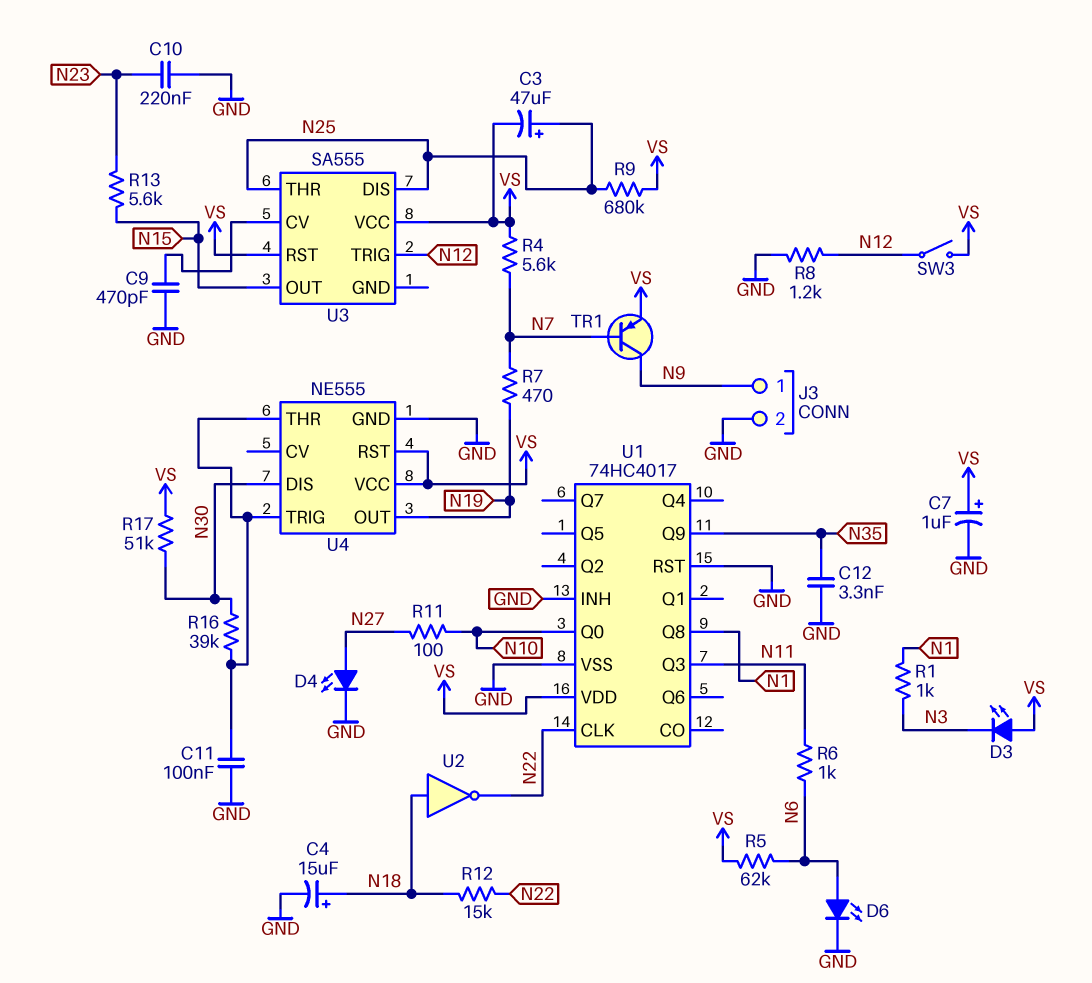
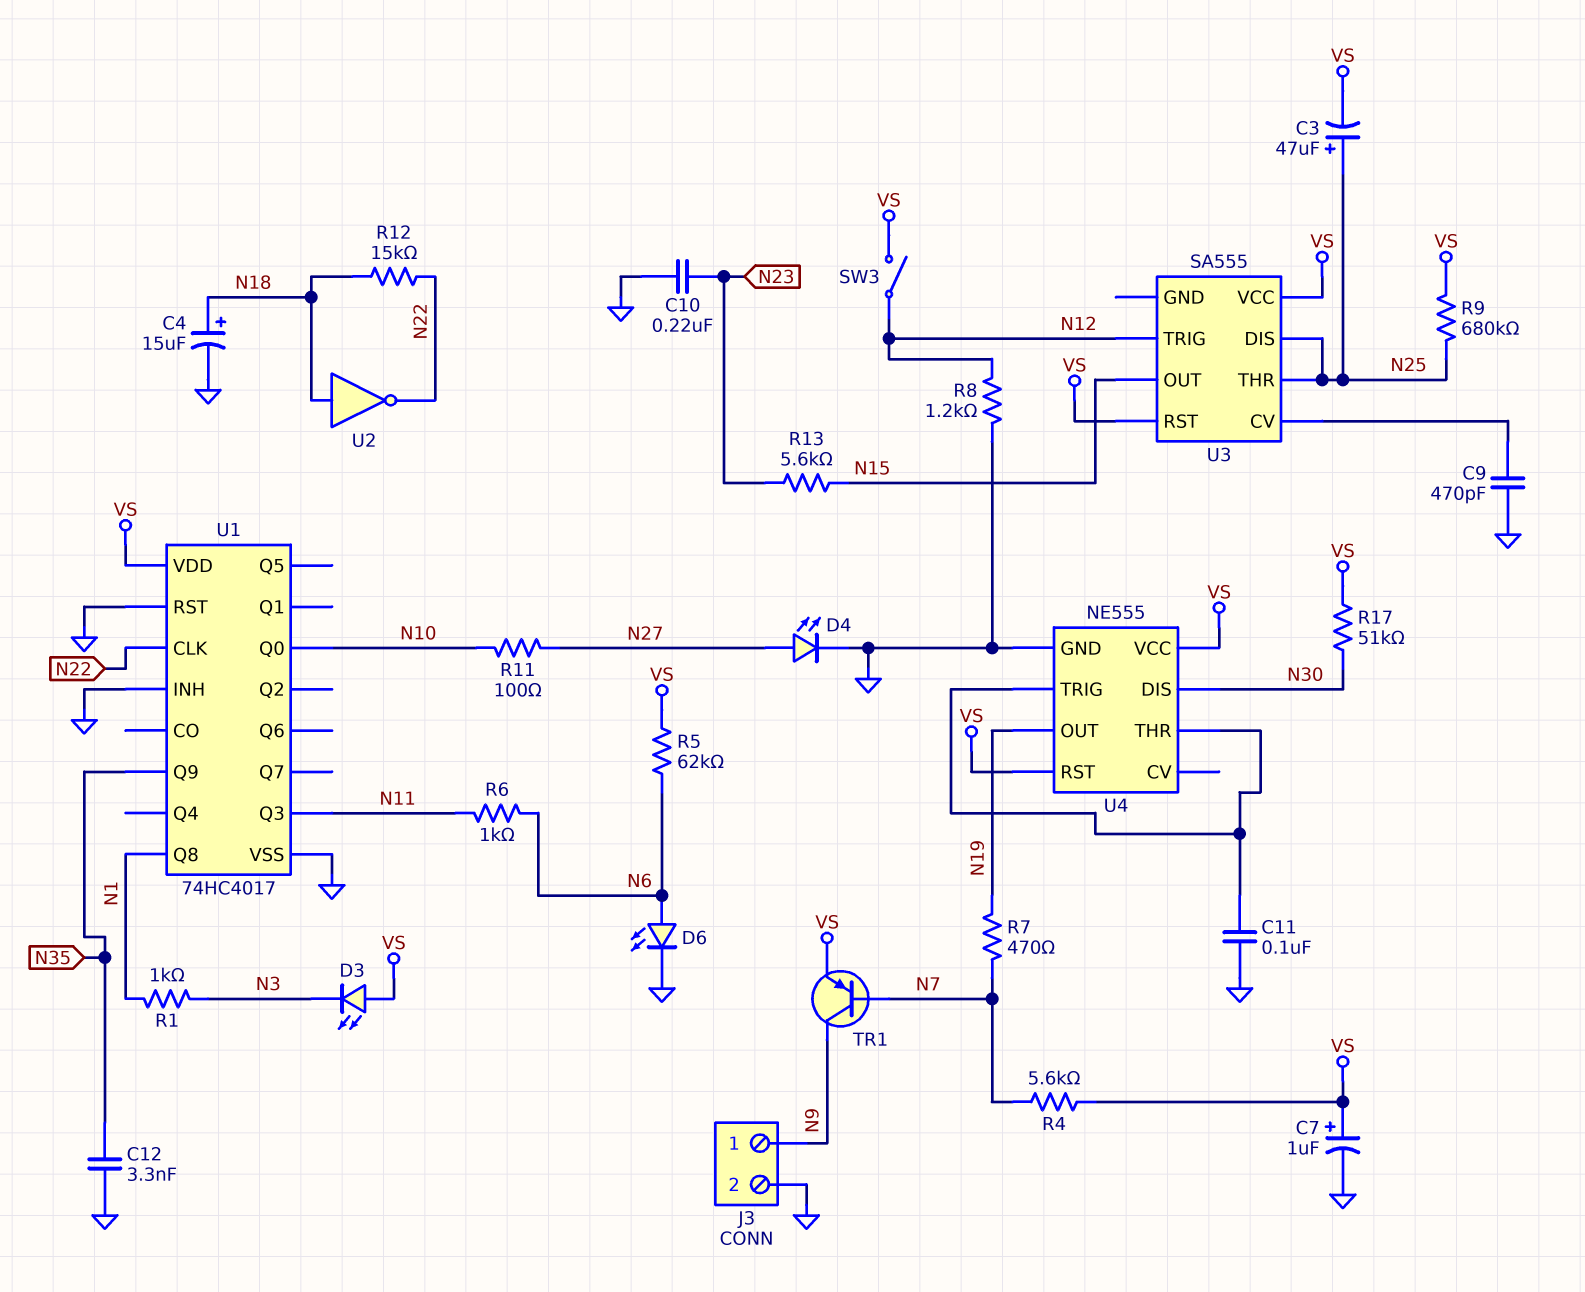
R16: 39k (N30, U4/THR) -> none

